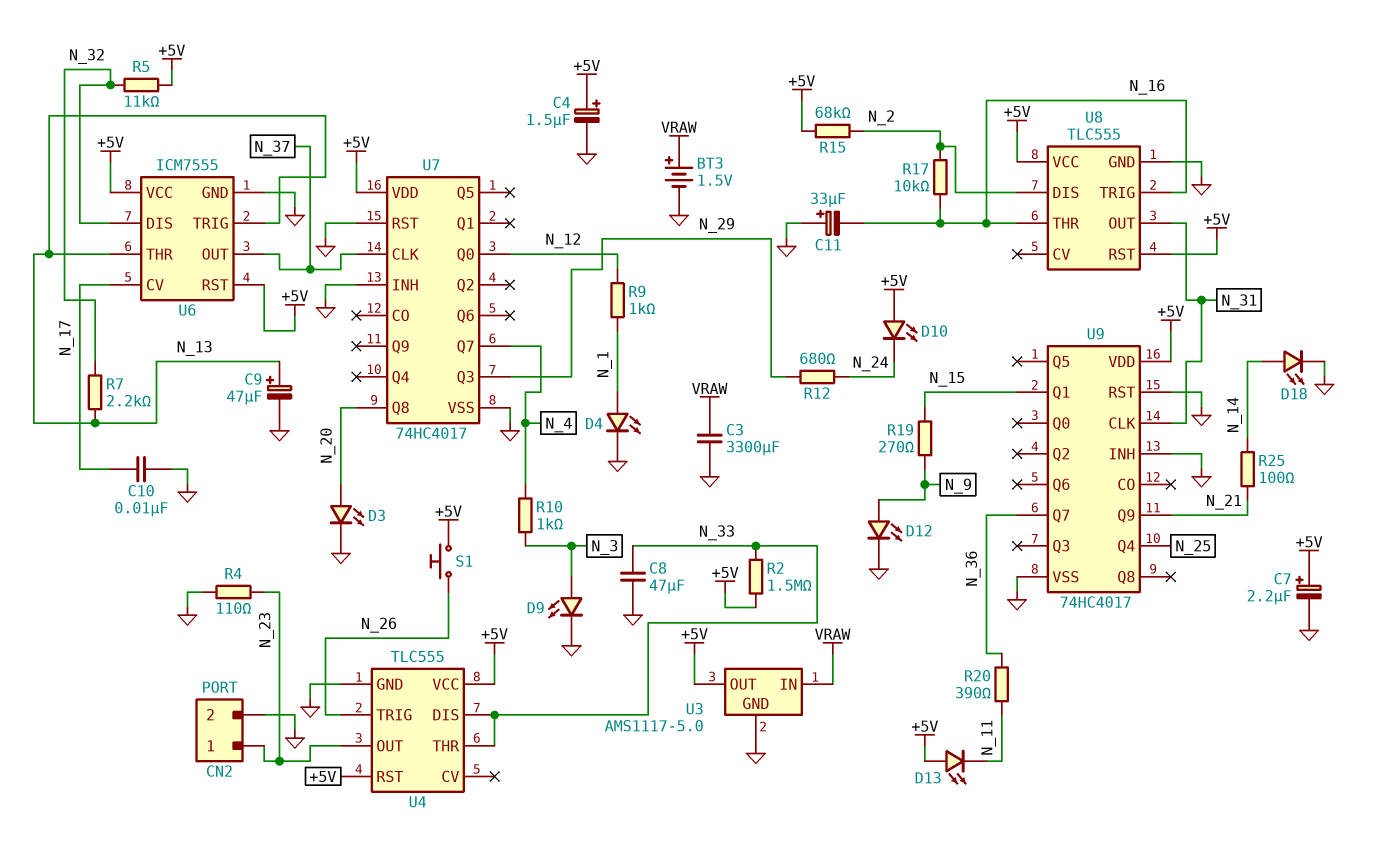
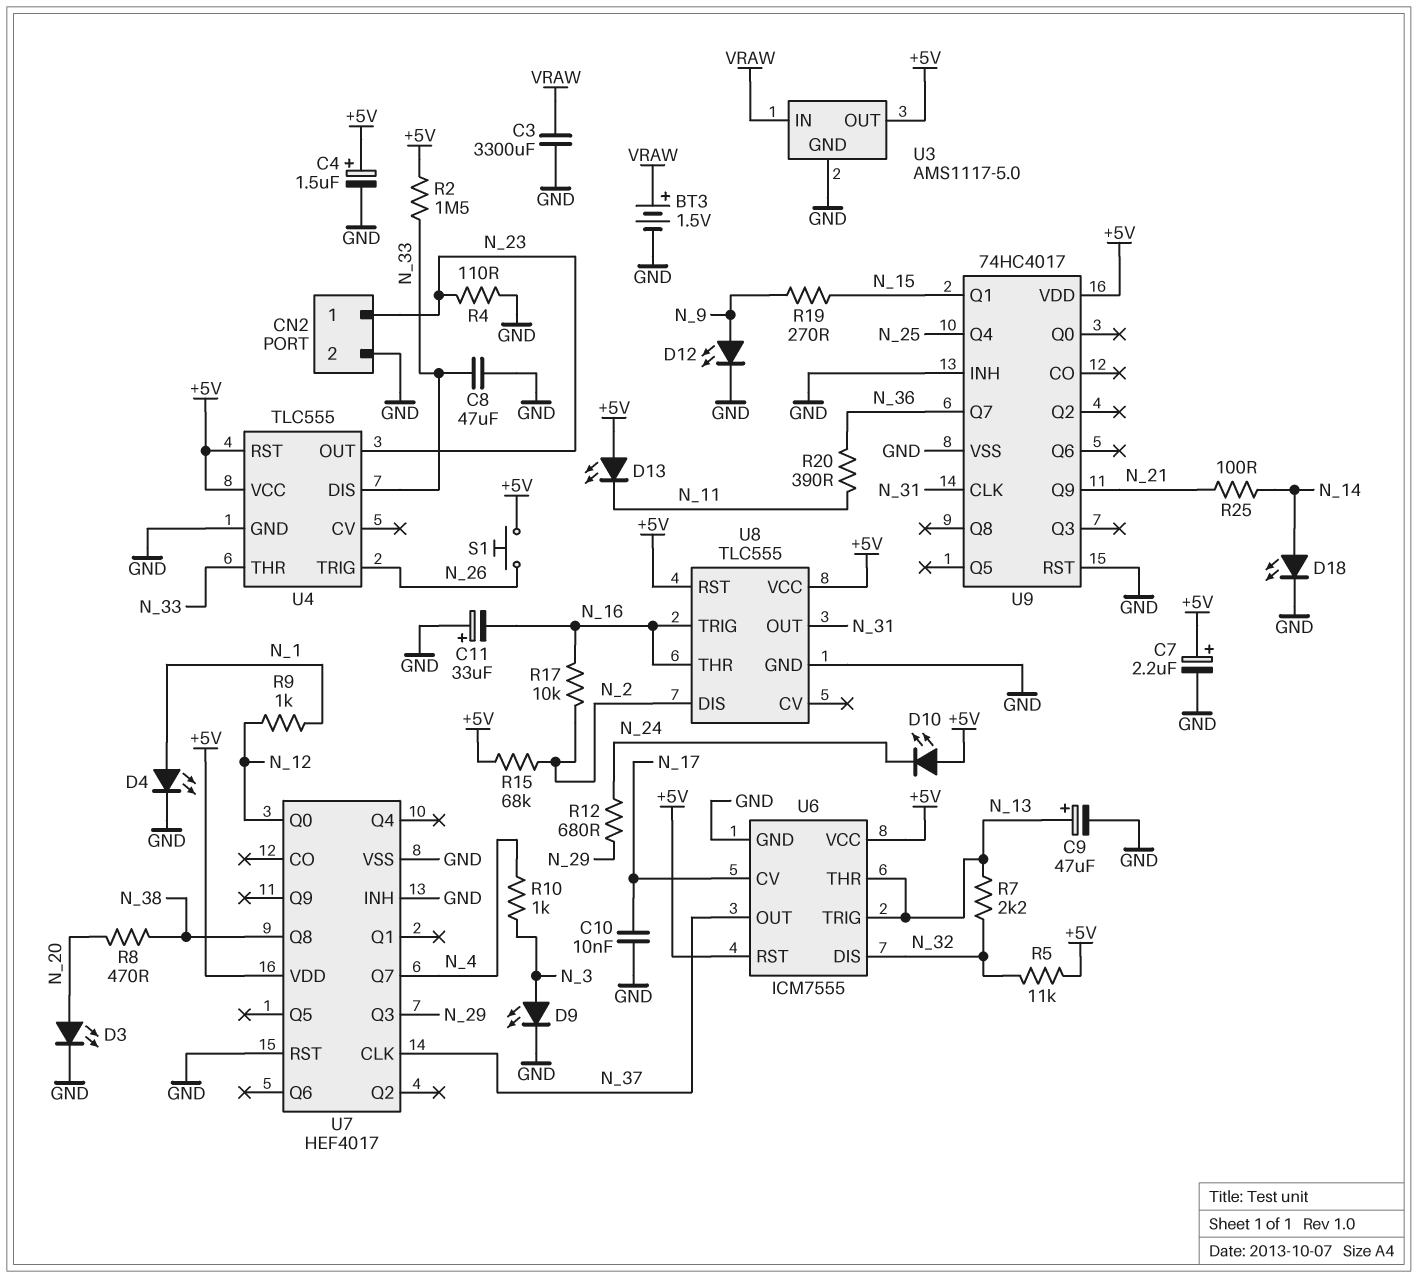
R8: none -> 470 (N_20, N_38)
U7: 74HC4017 -> HEF4017
U7 pin Q8: N_20 -> N_38

